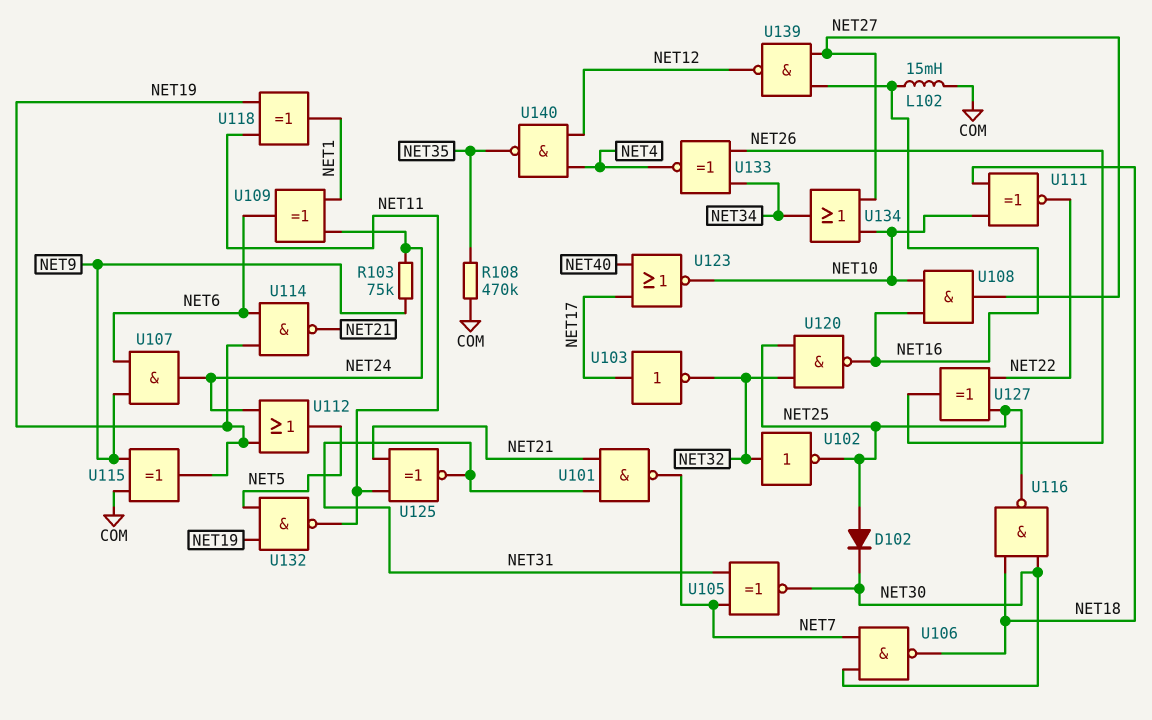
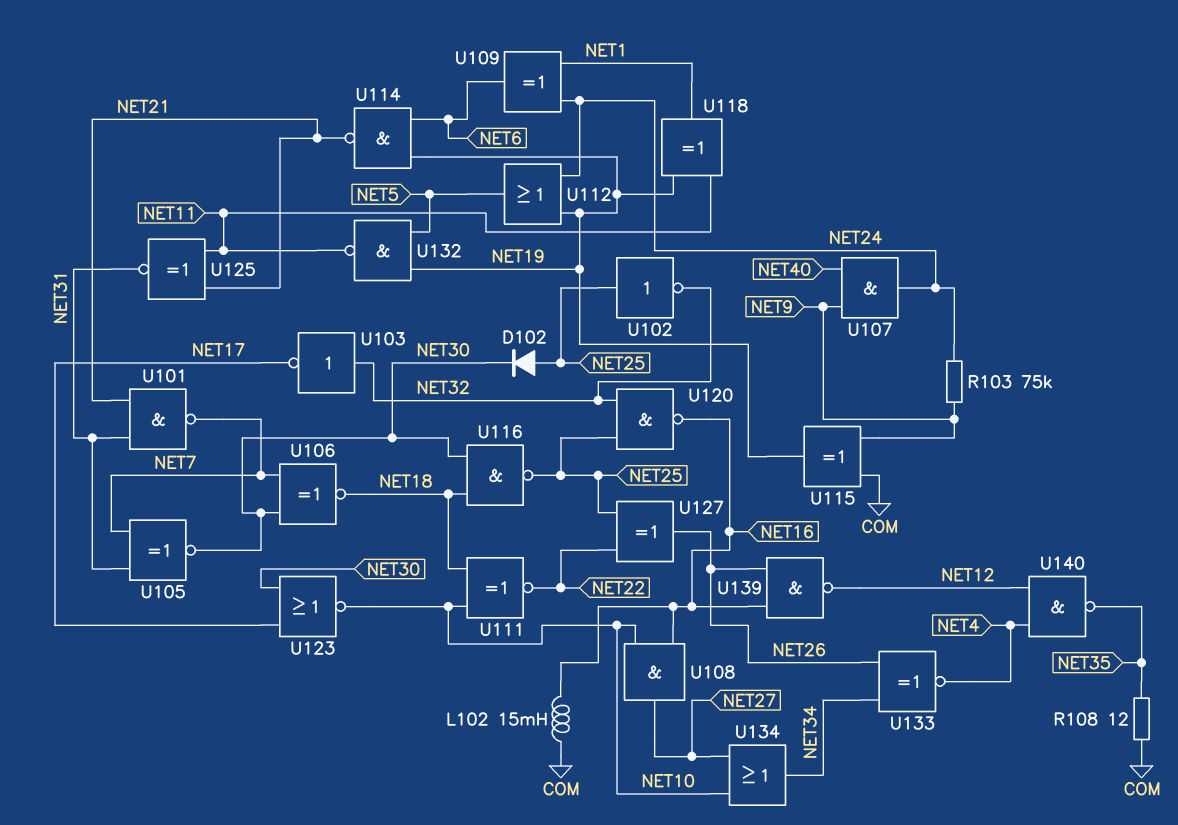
R108: 470k (COM, NET35) -> 12 (COM, NET35)
U102: NOT (in NET32, out NET25) -> NOT (in NET25, out NET32)
U103: NOT (in NET17, out NET32) -> NOT (in NET32, out NET17)
U106: NAND (in NET7, in NET30, out NET18) -> XNOR (in NET7, in NET30, out NET18)
U107: AND (in NET6, in NET9, out NET24) -> AND (in NET9, in NET40, out NET24)
U123: NOR (in NET17, in NET40, out NET10) -> NOR (in NET17, in NET30, out NET10)
U139: NAND (in NET16, in NET27, out NET12) -> NAND (in NET16, in NET26, out NET12)

